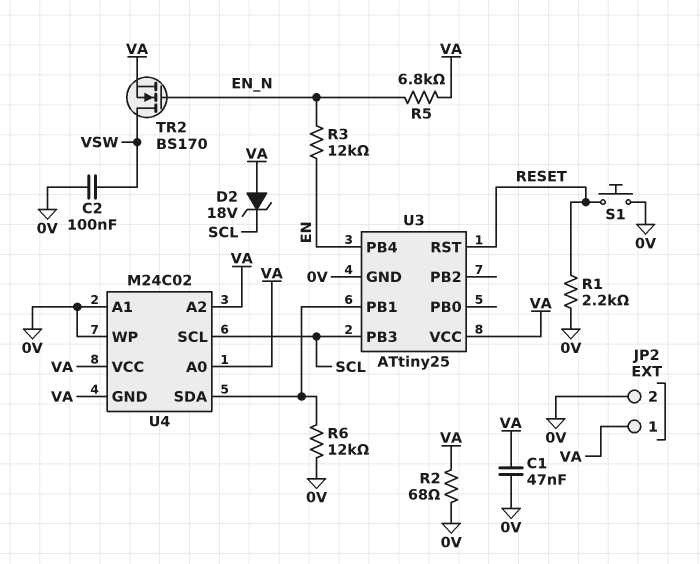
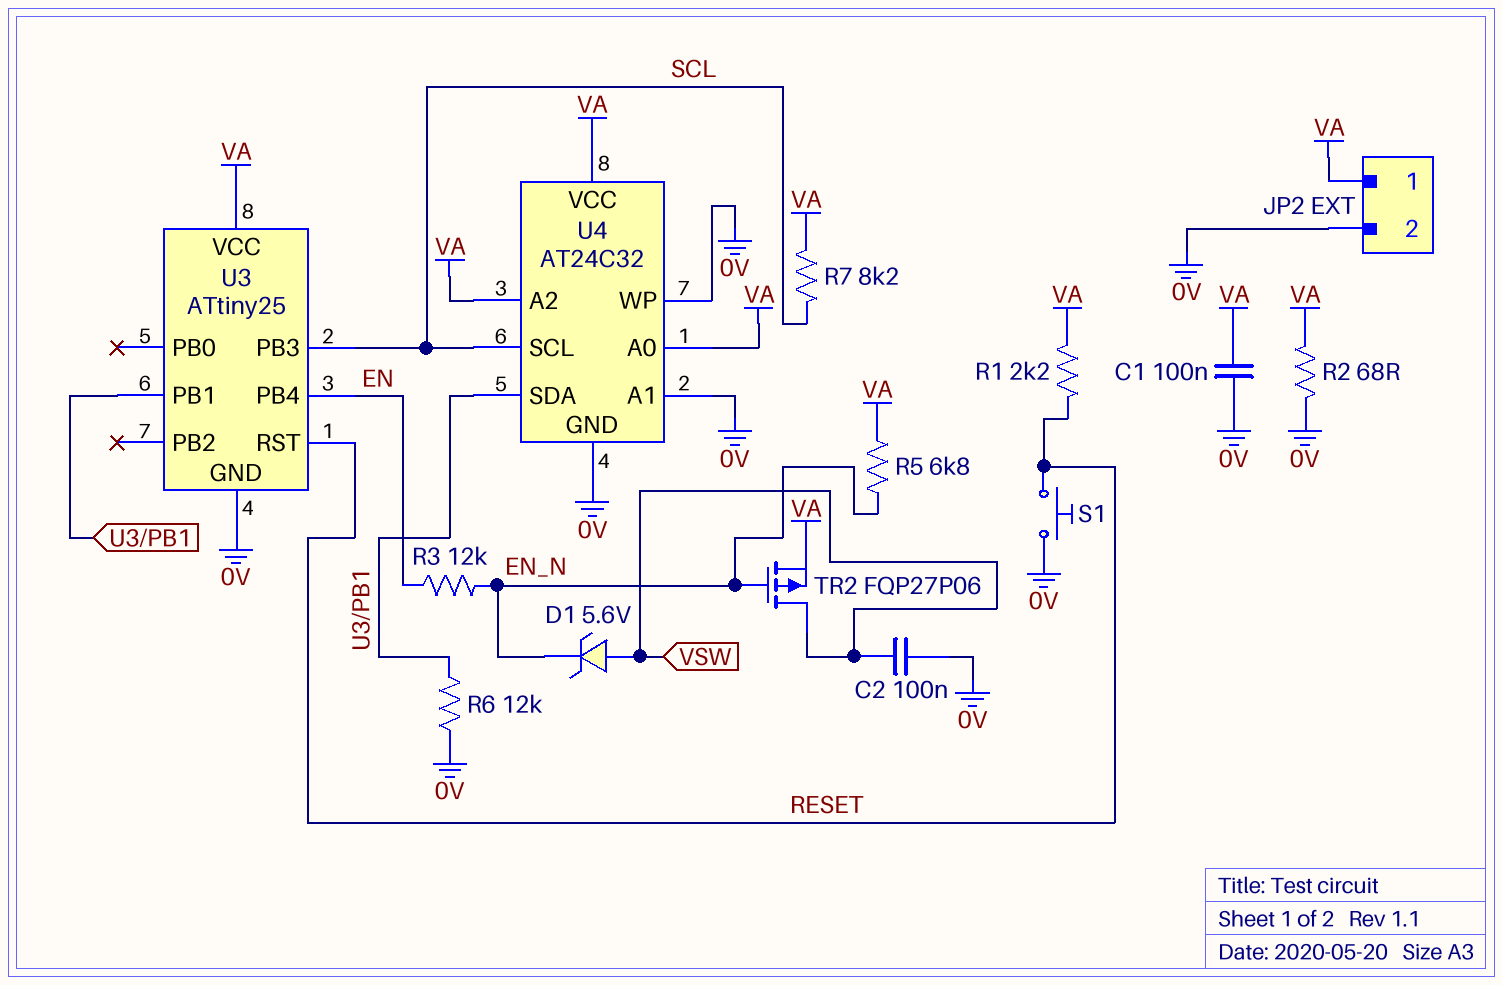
C1: 47nF (0V, VA) -> 100nF (0V, VA)
D1: none -> zener 5.6V (A VSW, K EN_N)
D2: zener 18V (A VA, K SCL) -> none
R1: 2.2k (0V, RESET) -> 2.2k (RESET, VA)
R7: none -> 8.2k (SCL, VA)
TR2: NMOS BS170 (G EN_N, D VSW, S VA) -> PMOS FQP27P06 (G EN_N, D VSW, S VA)
U4: M24C02 -> AT24C32
U4 pin GND: VA -> 0V

